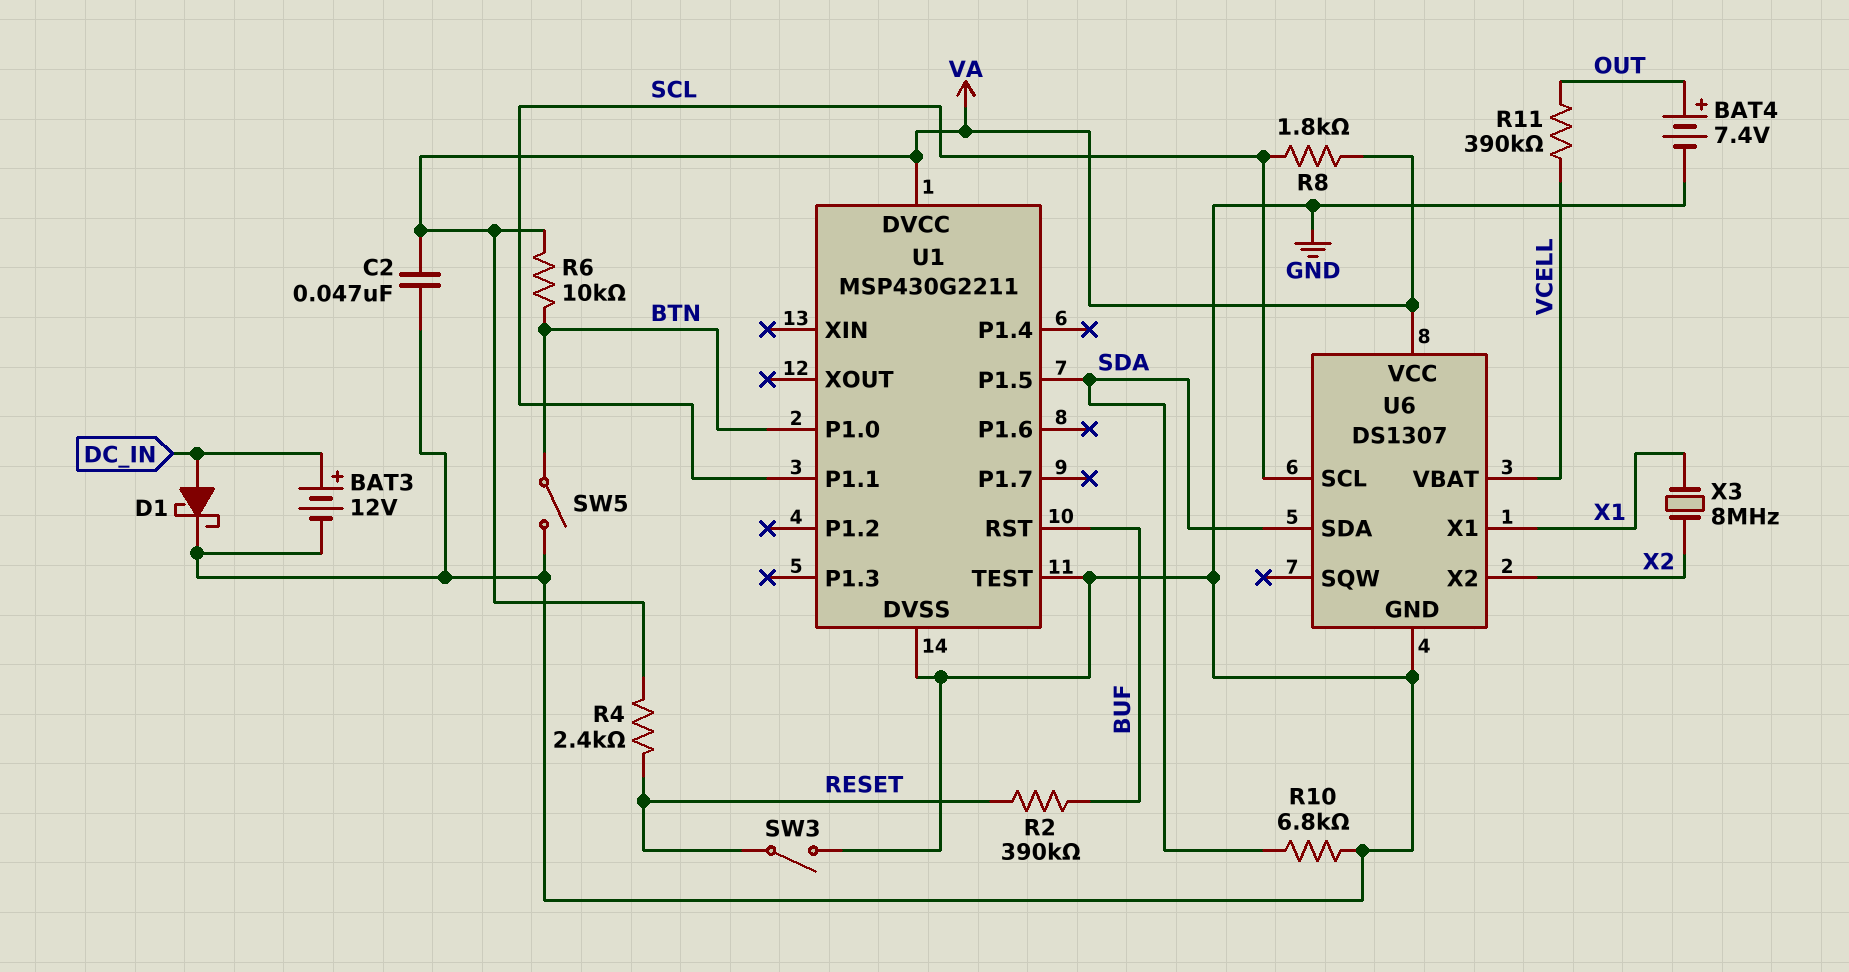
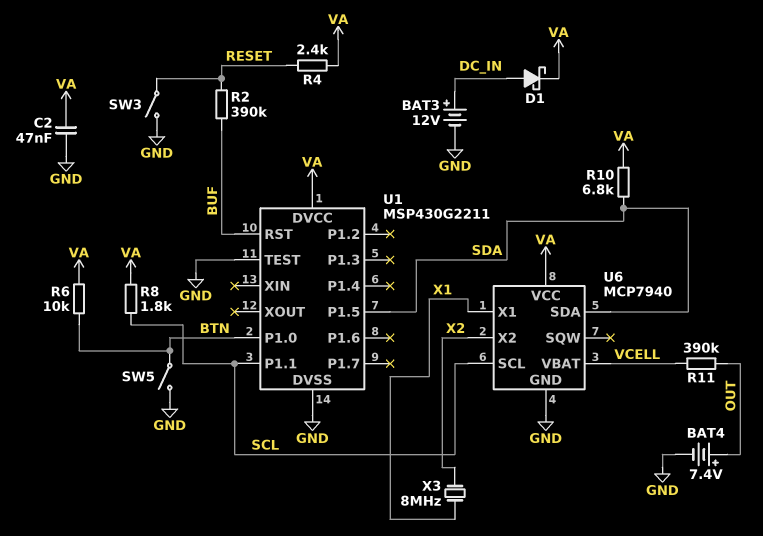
D1: schottky (A DC_IN, K GND) -> schottky (A DC_IN, K VA)
R10: 6.8k (GND, SDA) -> 6.8k (SDA, VA)
U6: DS1307 -> MCP7940

